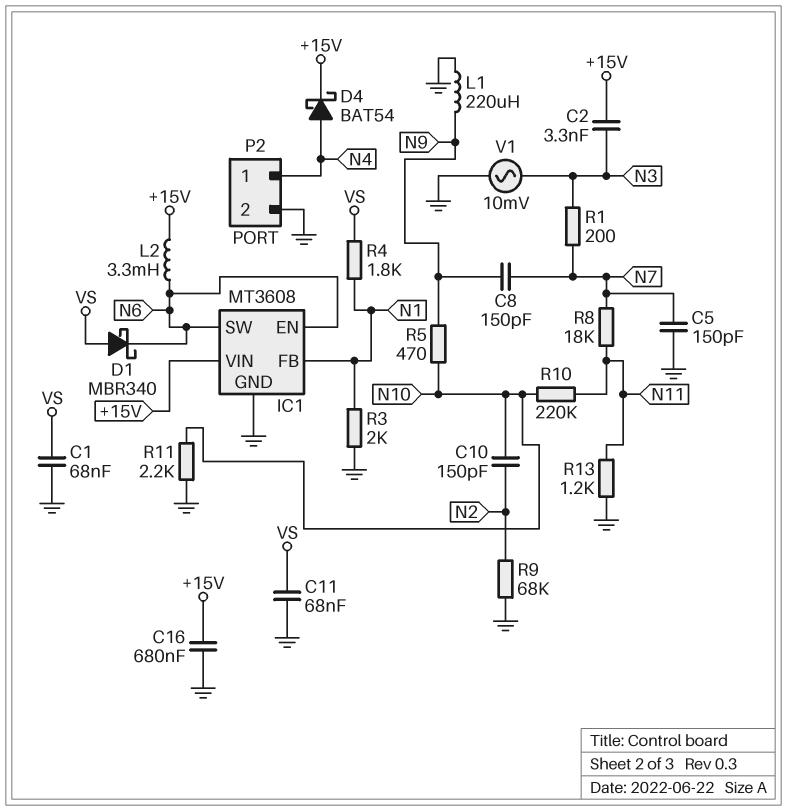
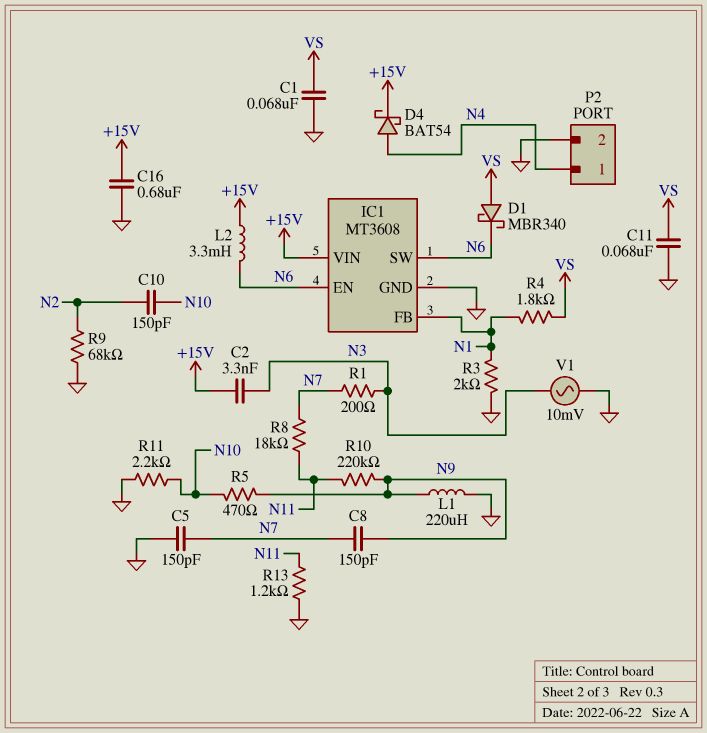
R10: 220k (N10, N11) -> 220k (N9, N11)

